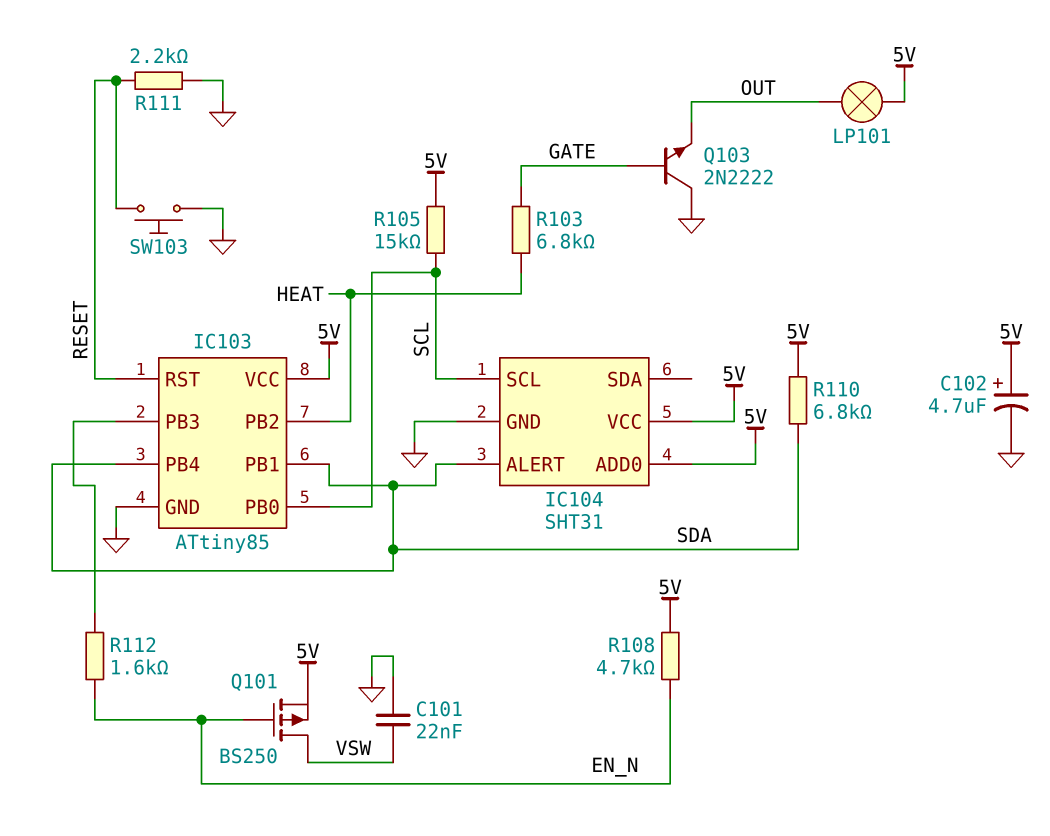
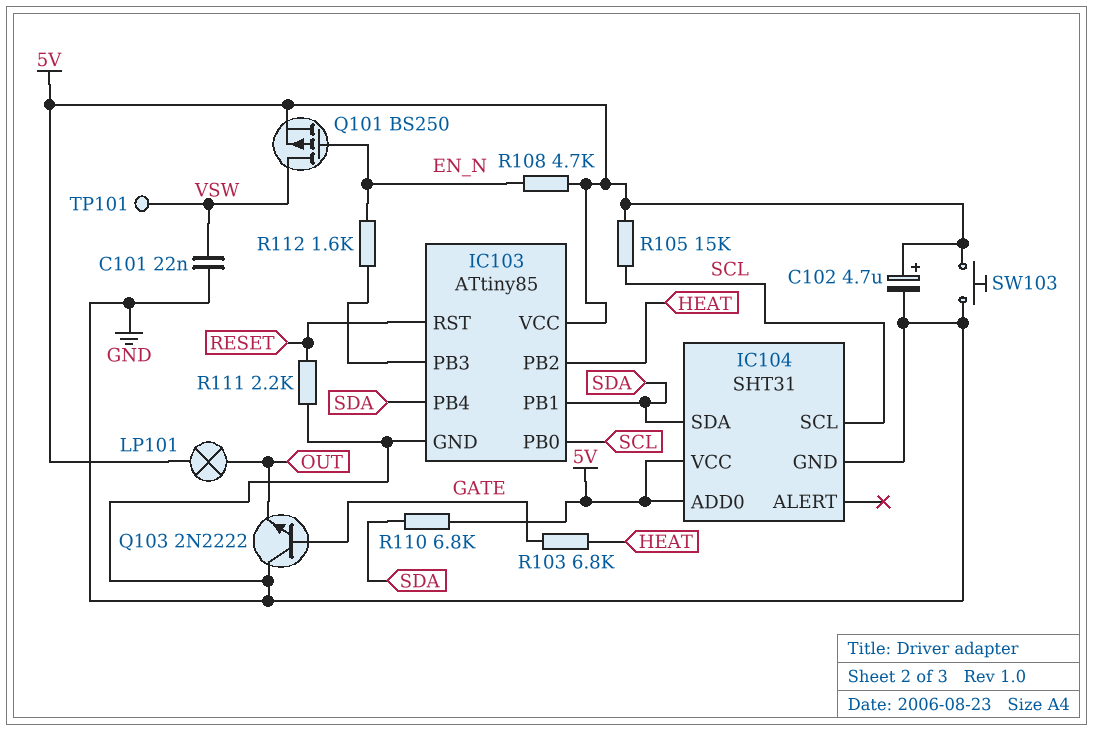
IC104 pin ALERT: SDA -> none
IC104 pin SDA: none -> SDA
SW103: button (GND, RESET) -> button (5V, GND)
TP101: none -> test point (VSW)

